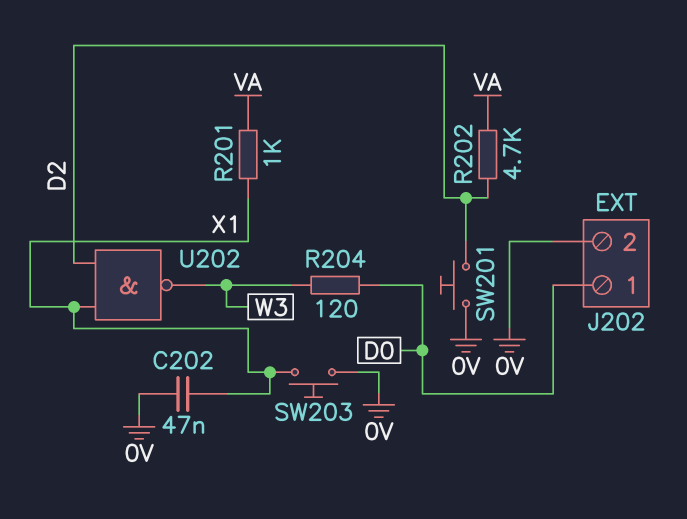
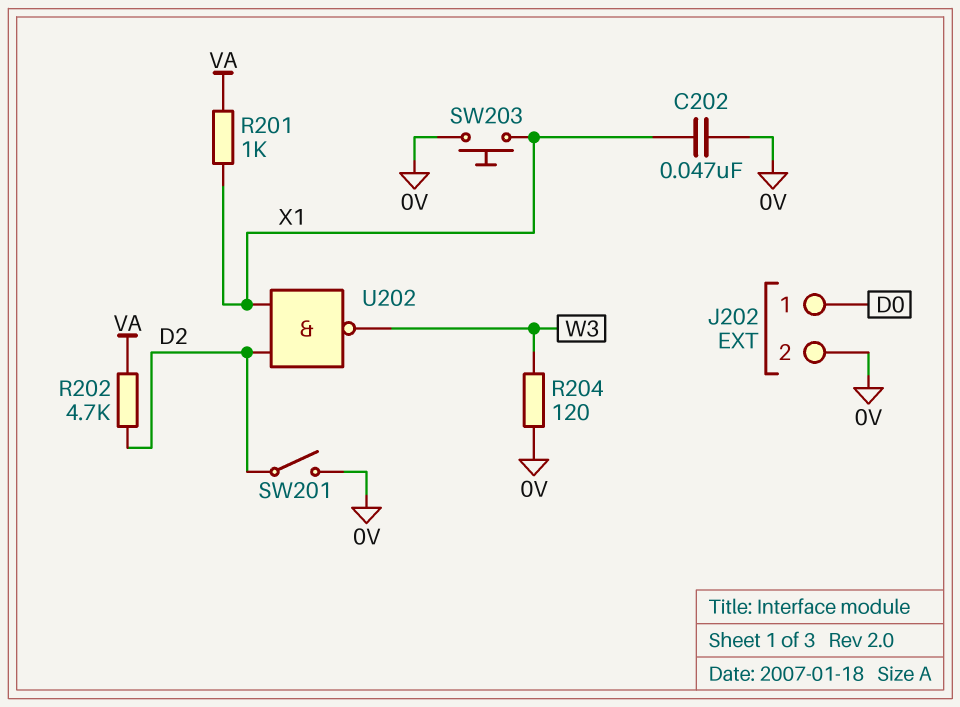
R204: 120 (D0, W3) -> 120 (0V, W3)
SW201: button (0V, D2) -> switch (0V, D2)

